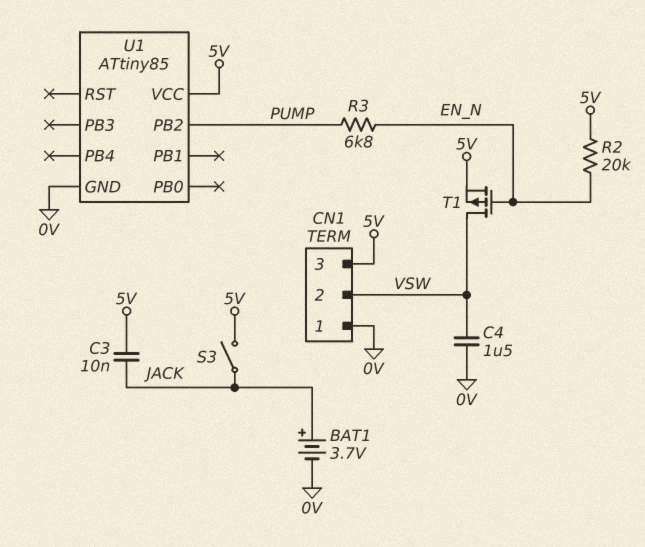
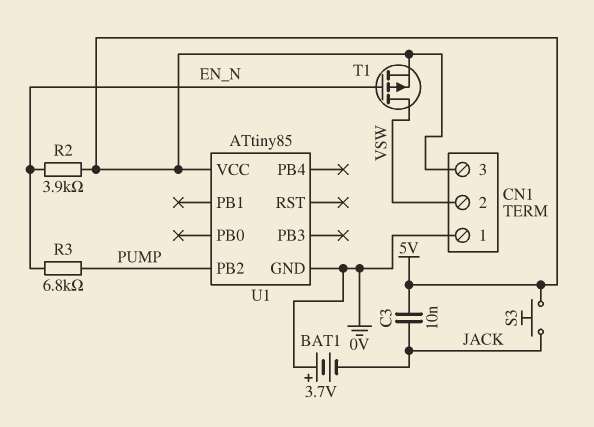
BAT1: 3.7V (plus JACK, minus 0V) -> 3.7V (plus 0V, minus JACK)
C4: 1.5uF (0V, VSW) -> none
R2: 20k (5V, EN_N) -> 3.9k (5V, EN_N)
S3: switch (5V, JACK) -> button (5V, JACK)

